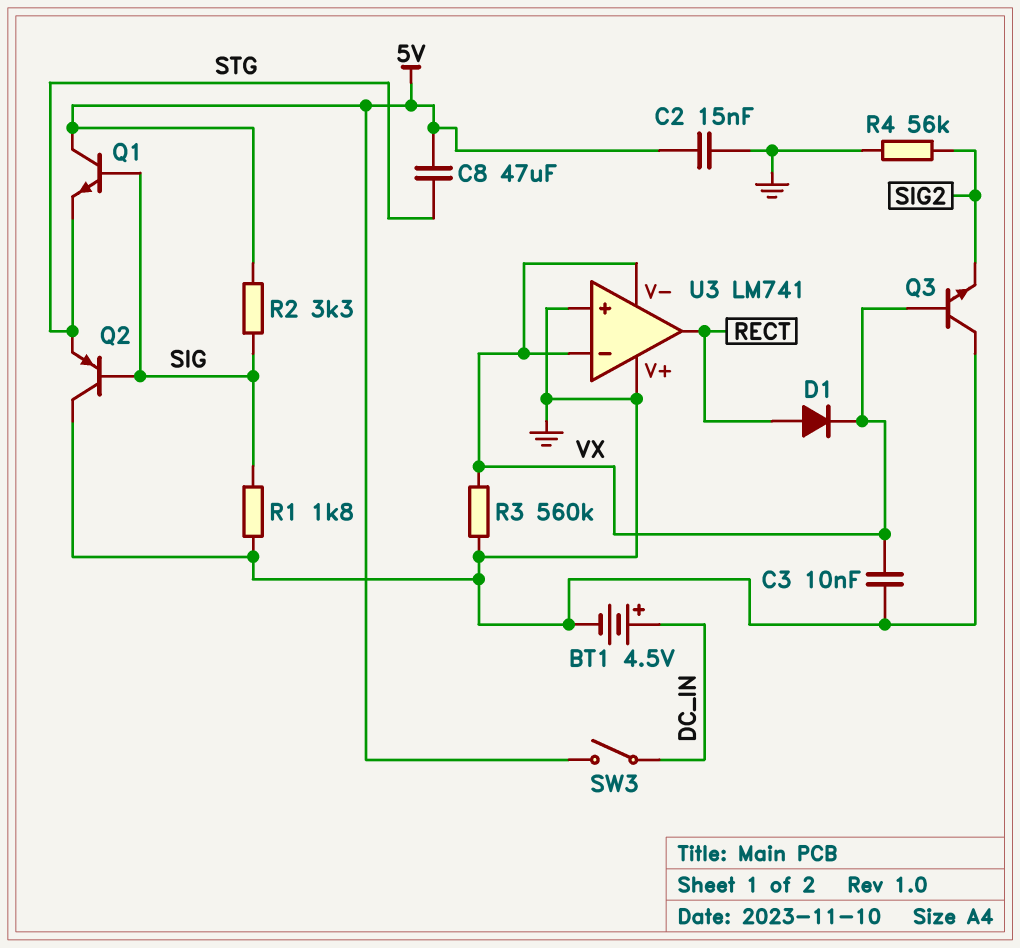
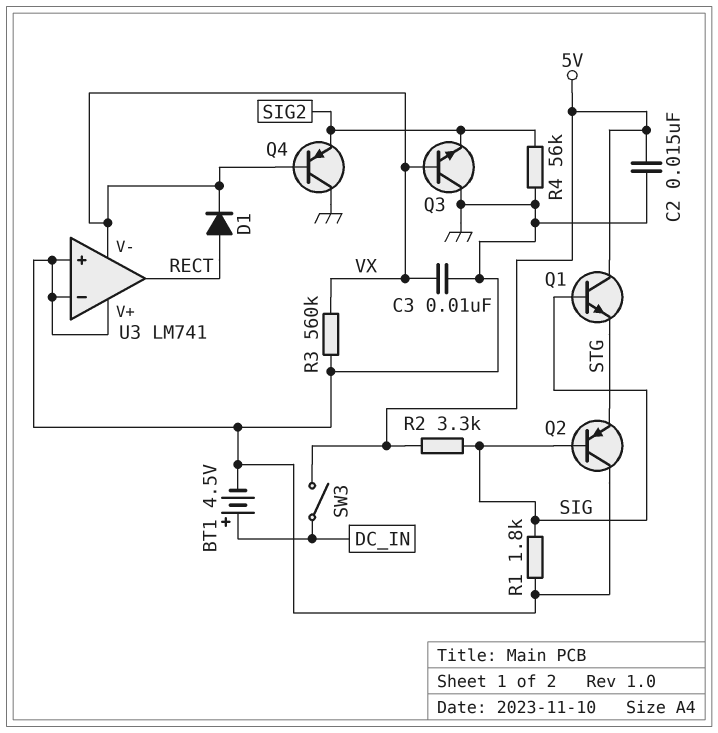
C8: 47uF (5V, STG) -> none
Q4: none -> PNP (B VX, C GND, E SIG2)
U3 pin in-: VX -> GND

